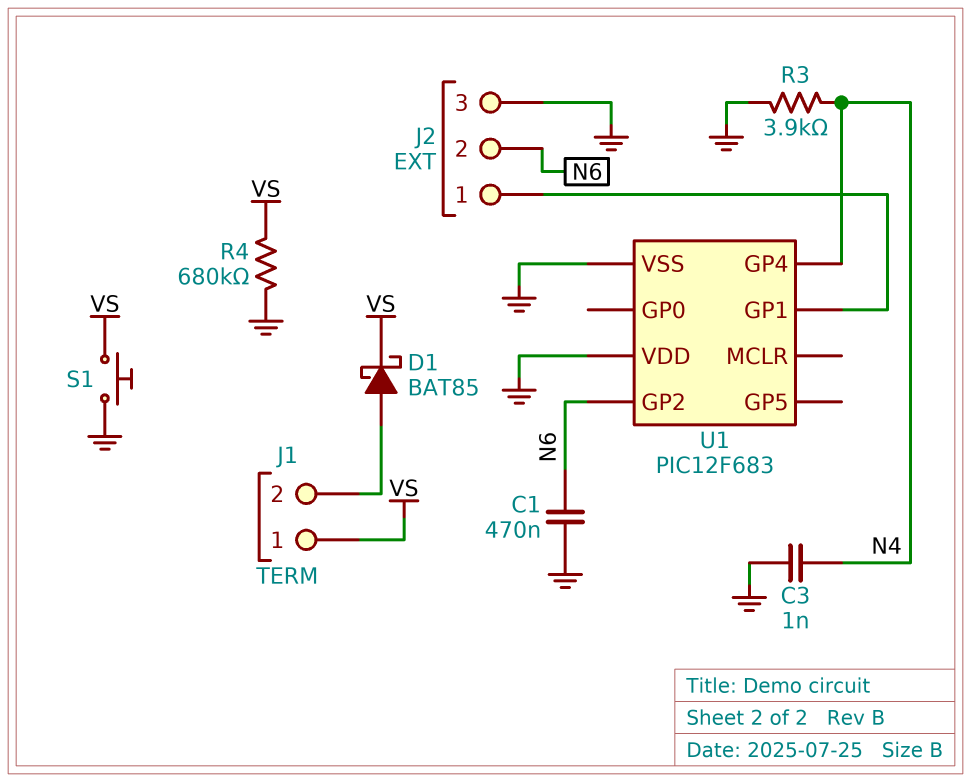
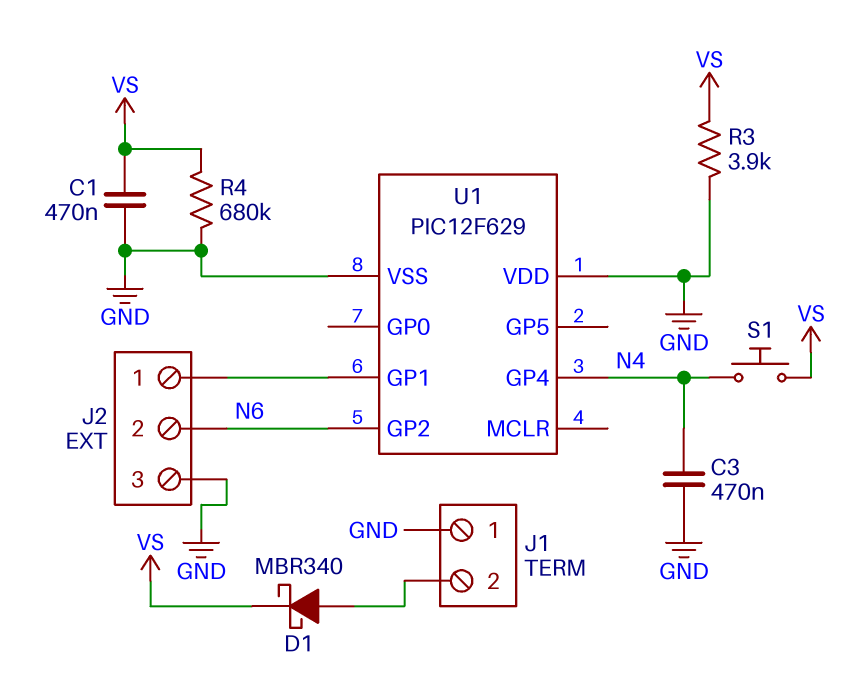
C1: 470nF (GND, N6) -> 470nF (GND, VS)
C3: 1nF (GND, N4) -> 470nF (GND, N4)
D1: schottky BAT85 (A J1/2, K VS) -> schottky MBR340 (A J1/2, K VS)
J1 pin 1: VS -> GND
R3: 3.9k (GND, N4) -> 3.9k (GND, VS)
S1: button (GND, VS) -> button (N4, VS)
U1: PIC12F683 -> PIC12F629

